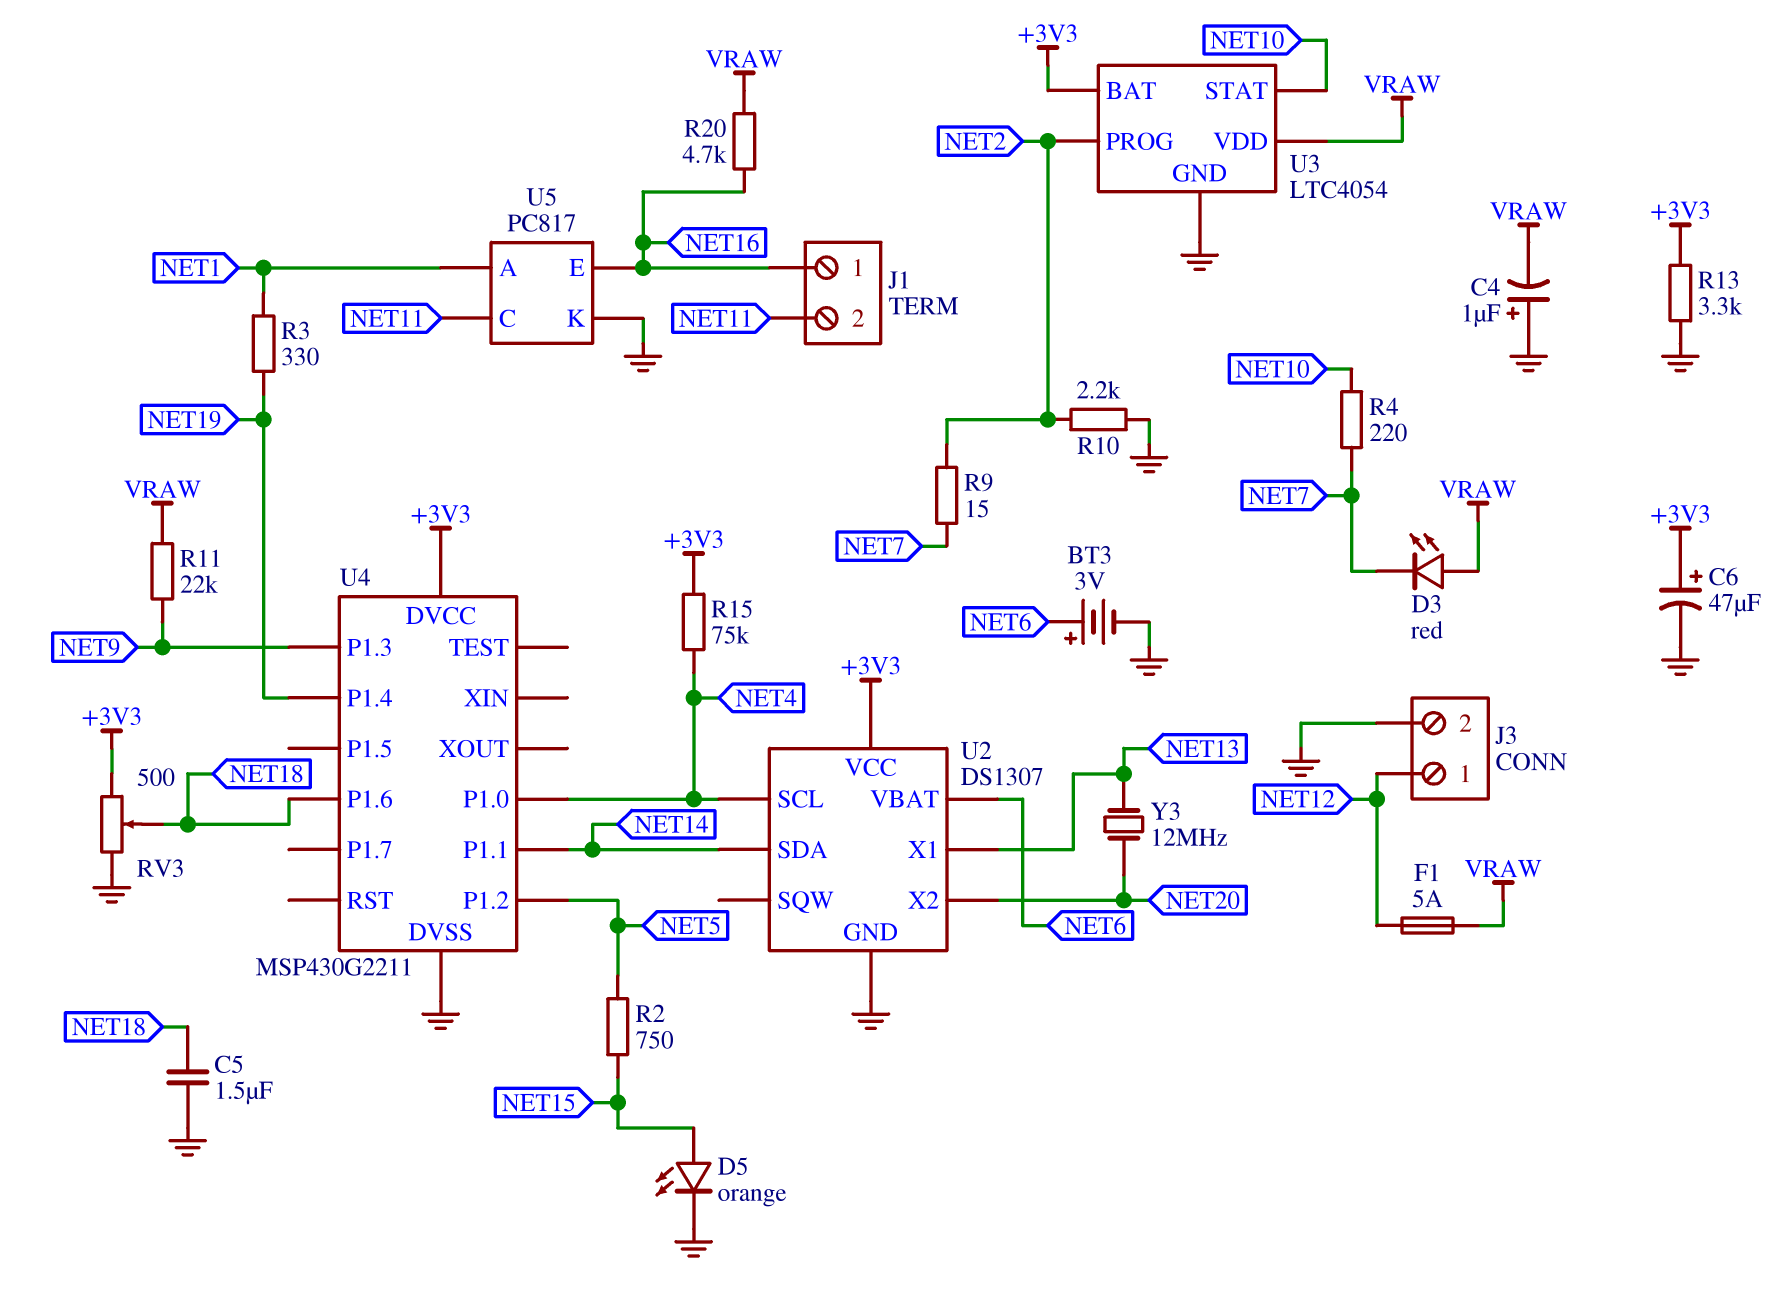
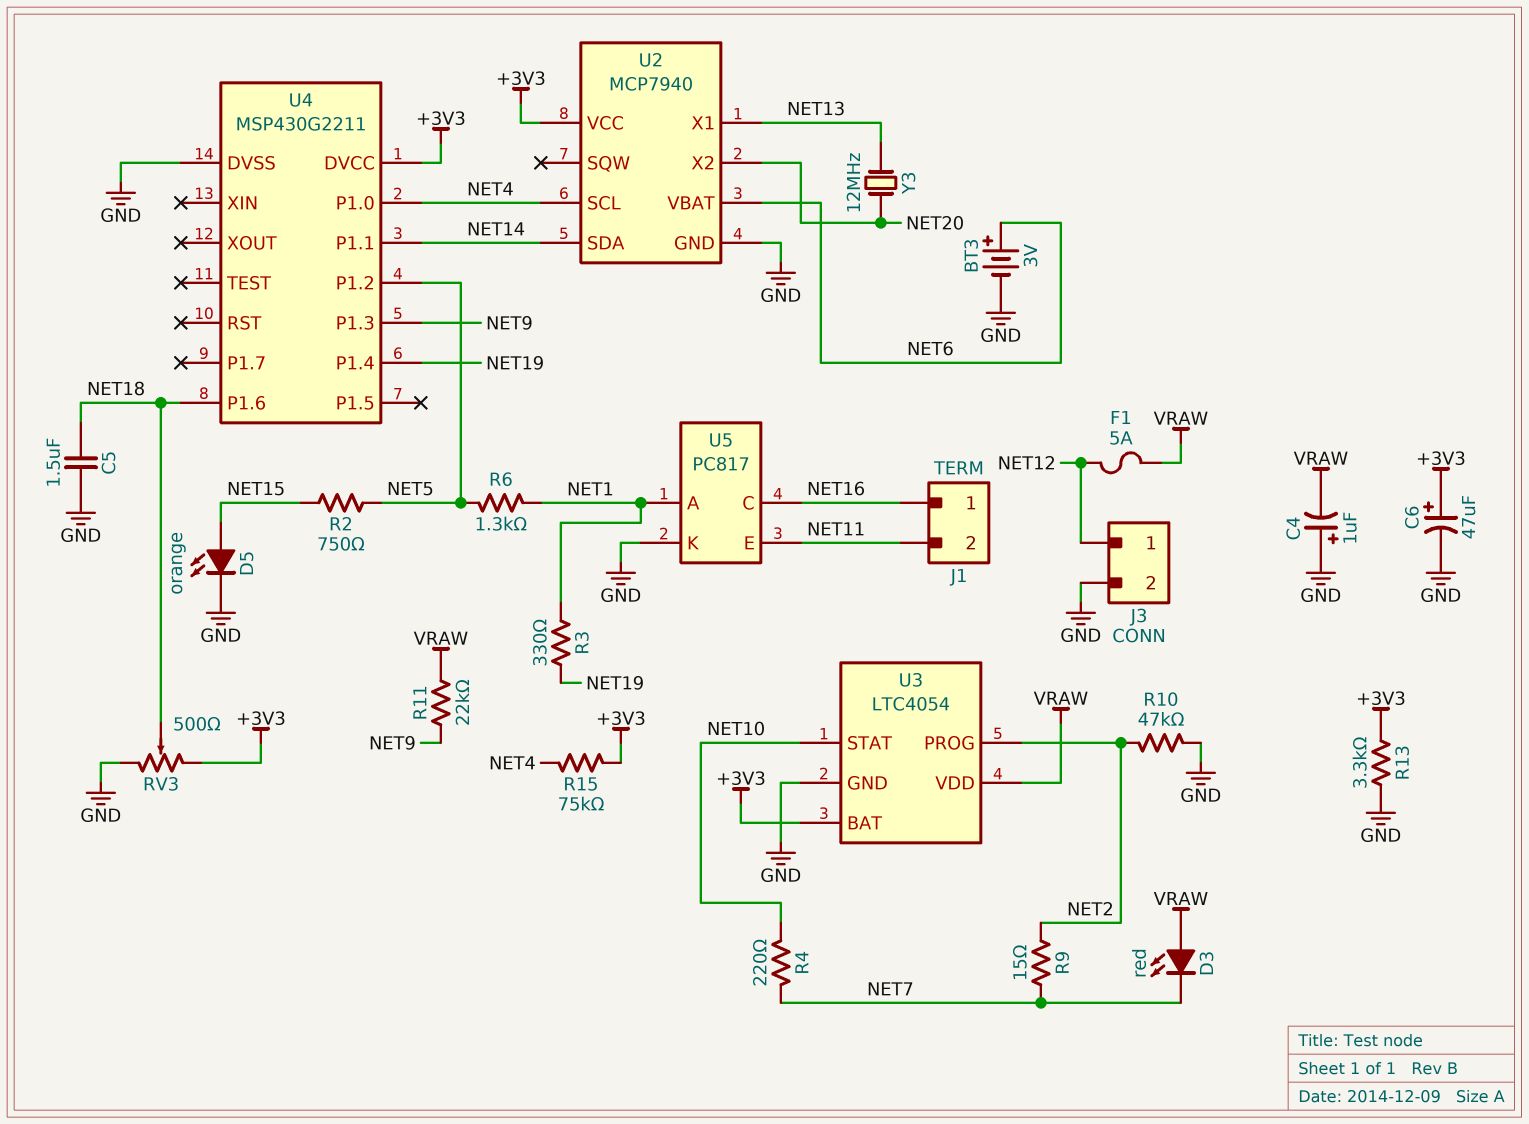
R6: none -> 1.3k (NET1, NET5)
R10: 2.2k (GND, NET2) -> 47k (GND, NET2)
R20: 4.7k (NET16, VRAW) -> none
U2: DS1307 -> MCP7940
U5 pin C: NET11 -> NET16
U5 pin E: NET16 -> NET11

